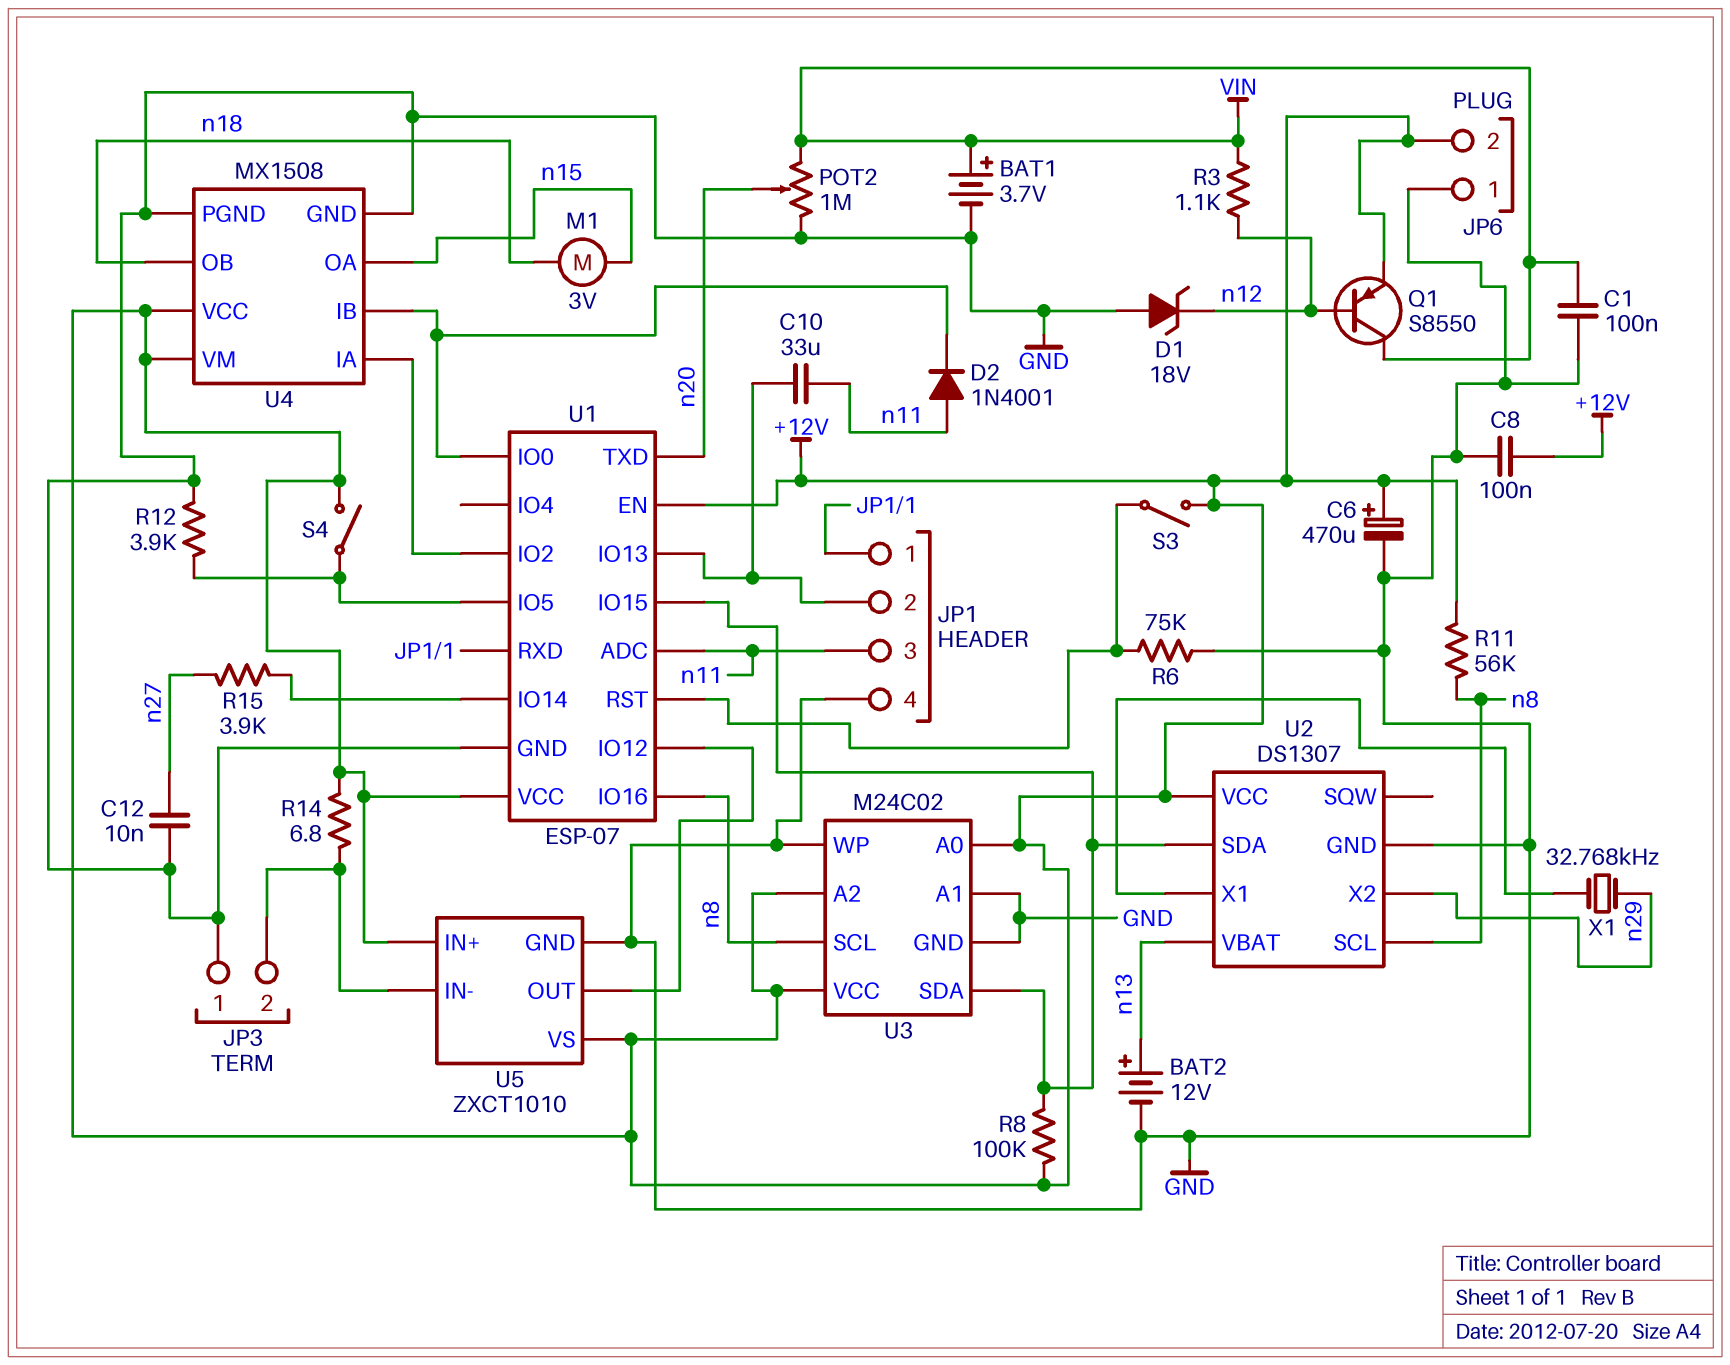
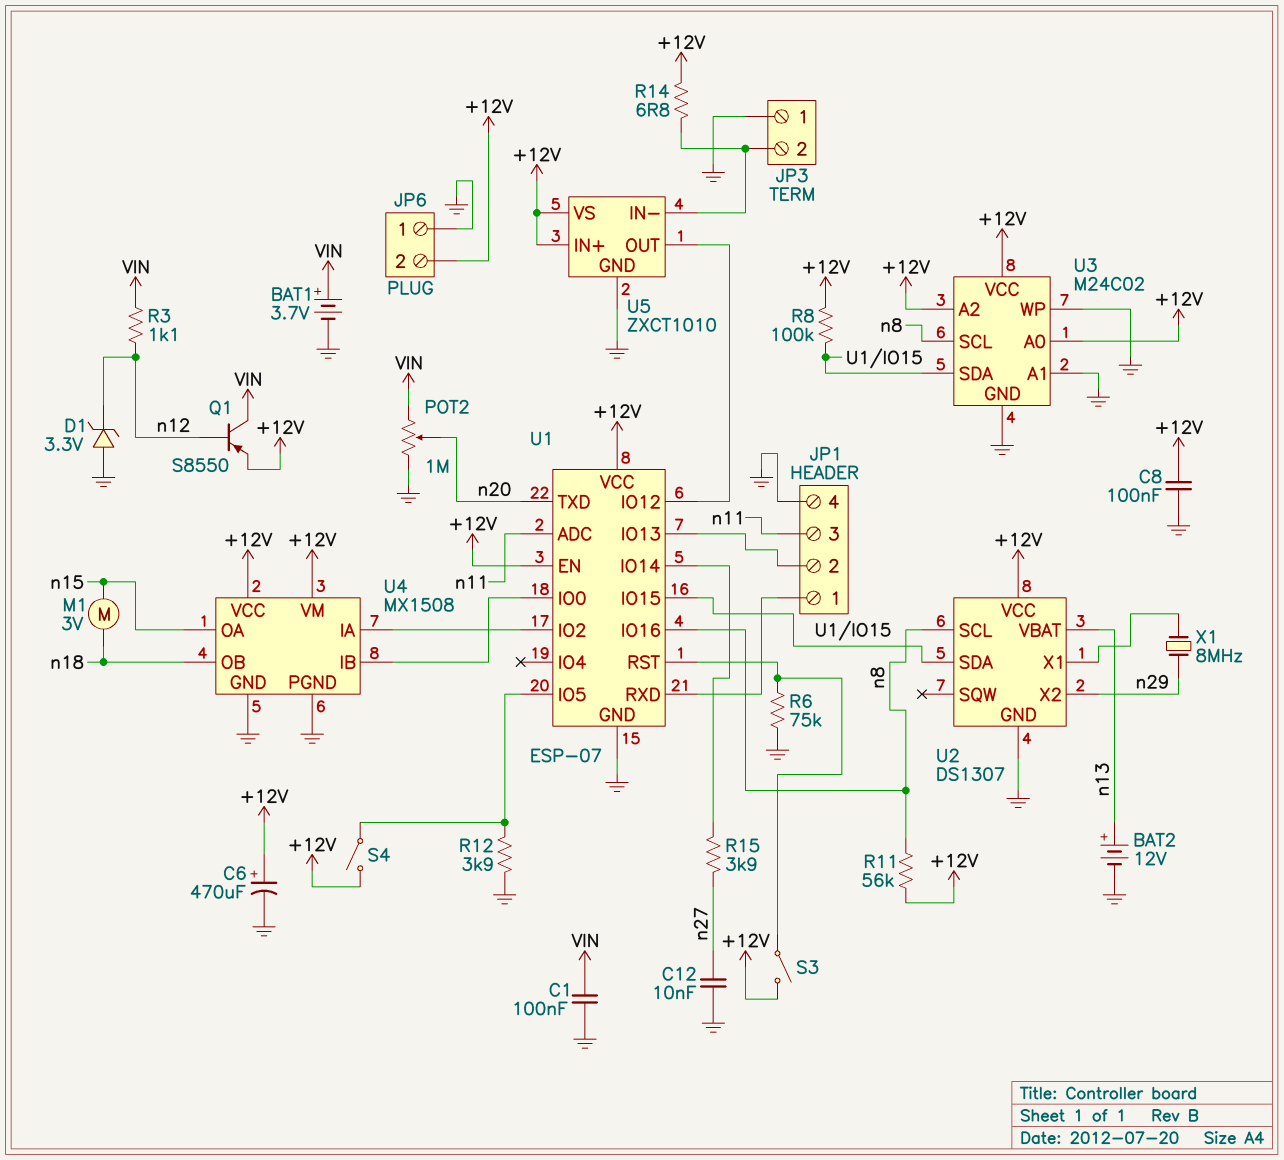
C10: 33uF (JP1/2, n11) -> none
D1: zener 18V (A GND, K n12) -> zener 3.3V (A GND, K n12)
D2: diode 1N4001 (A n11, K U1/IO0) -> none
X1: 32.768kHz (U2/X1, n29) -> 8MHz (U2/X1, n29)

